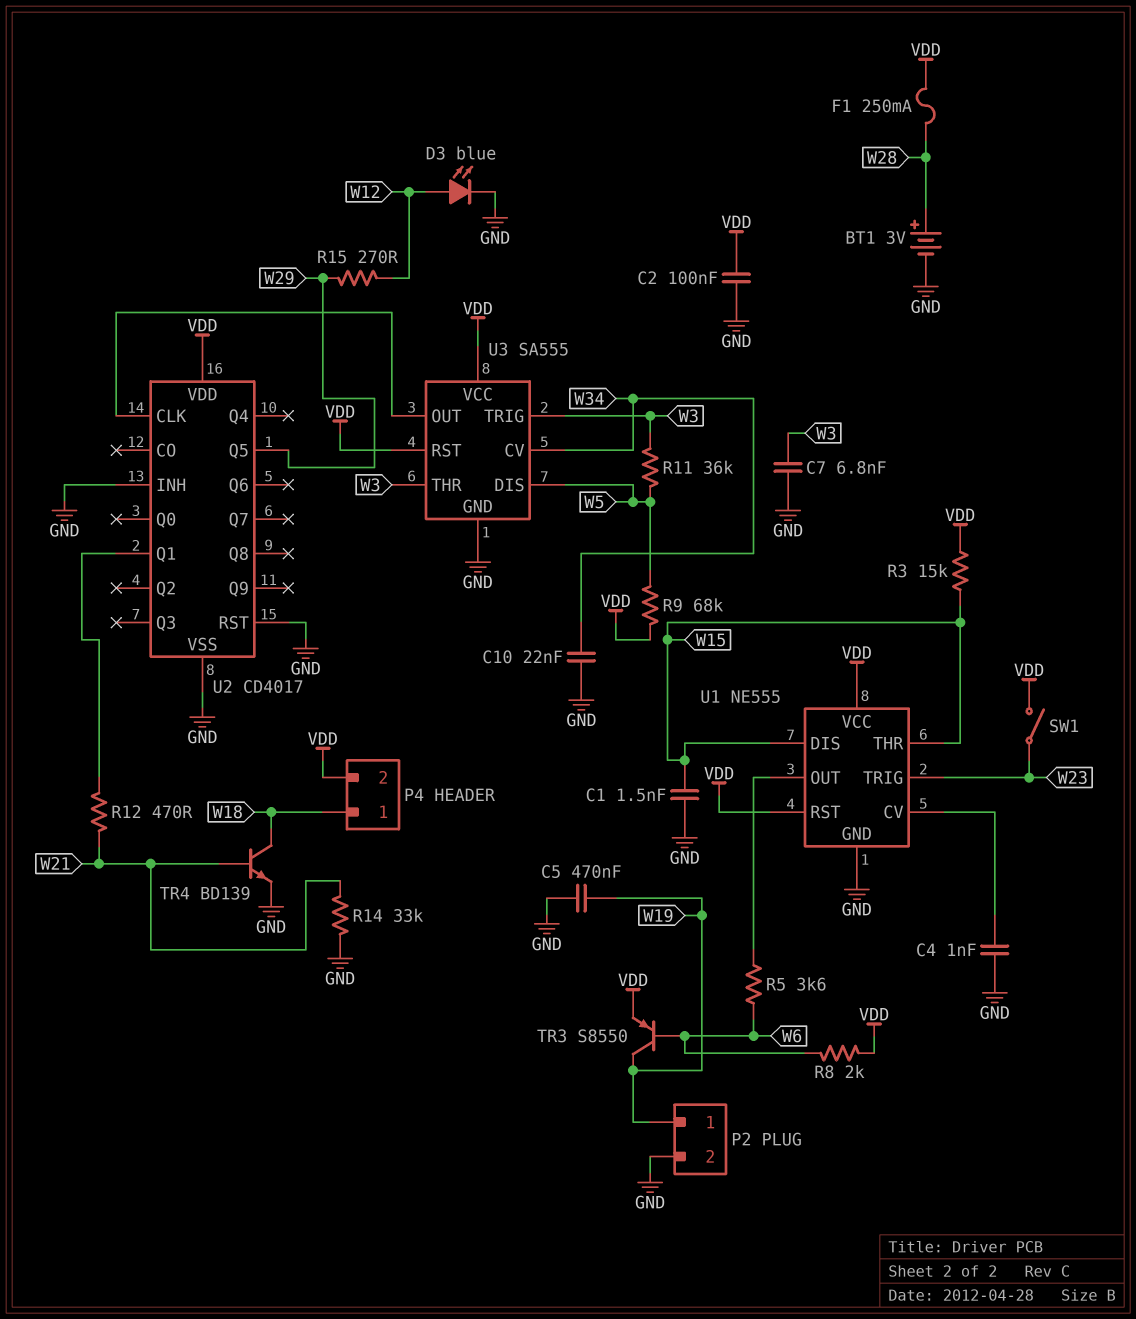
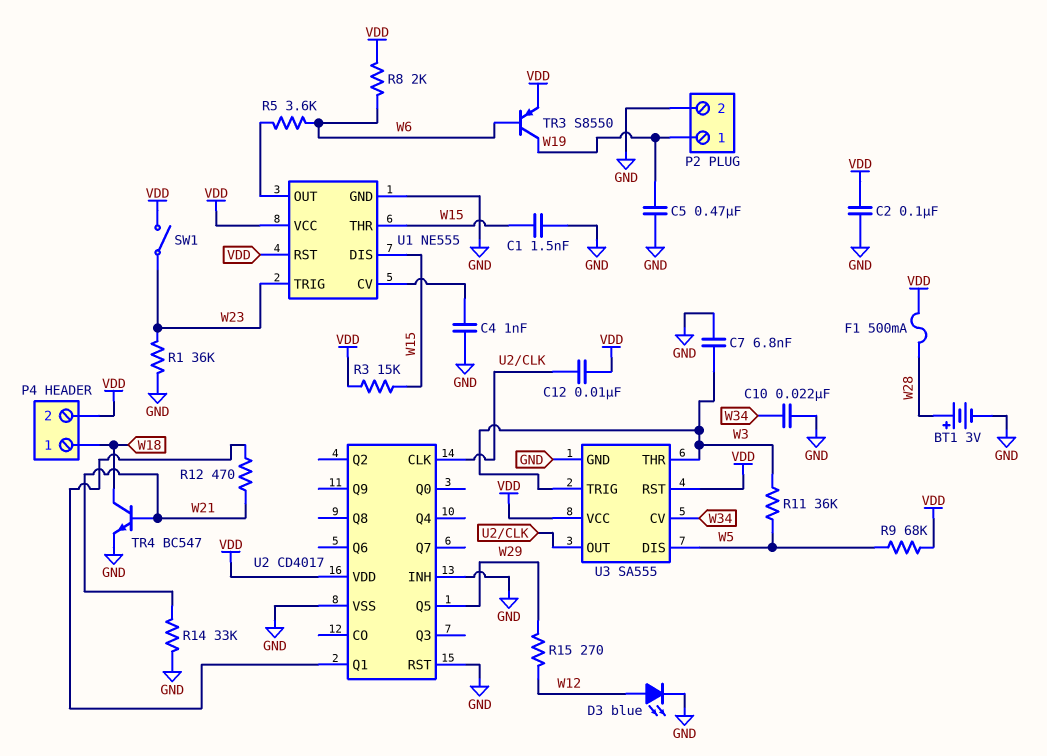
C12: none -> 10nF (U2/CLK, VDD)
F1: 250mA (VDD, W28) -> 500mA (VDD, W28)
R1: none -> 36k (GND, W23)
TR4: NPN BD139 (B W21, C W18, E GND) -> NPN BC547 (B W21, C W18, E GND)

